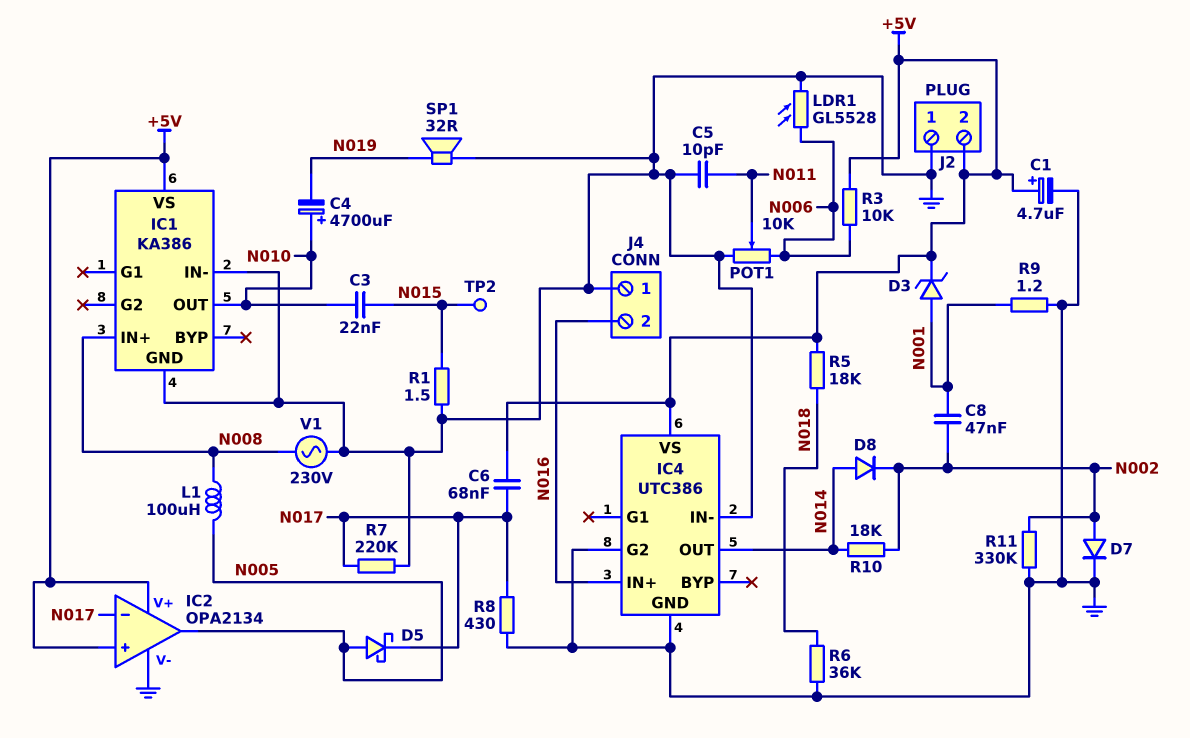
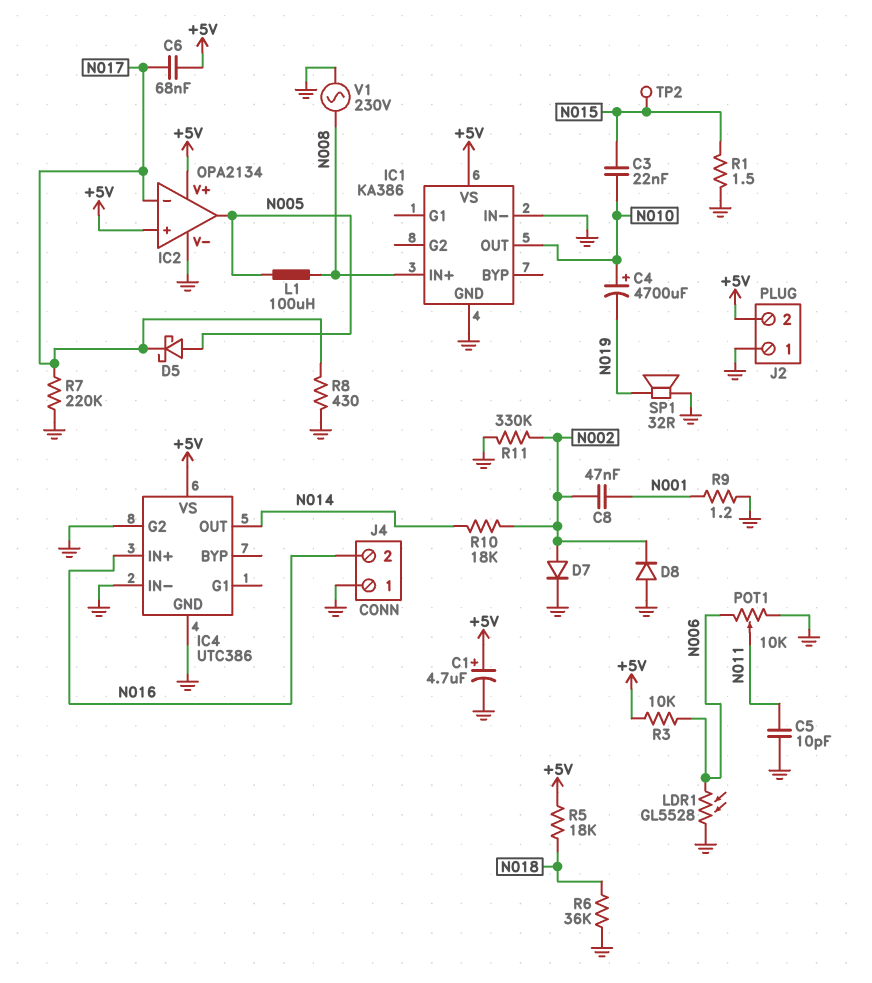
D3: zener (A N001, K +5V) -> none
D8: diode (A N014, K N002) -> diode (A GND, K N002)

